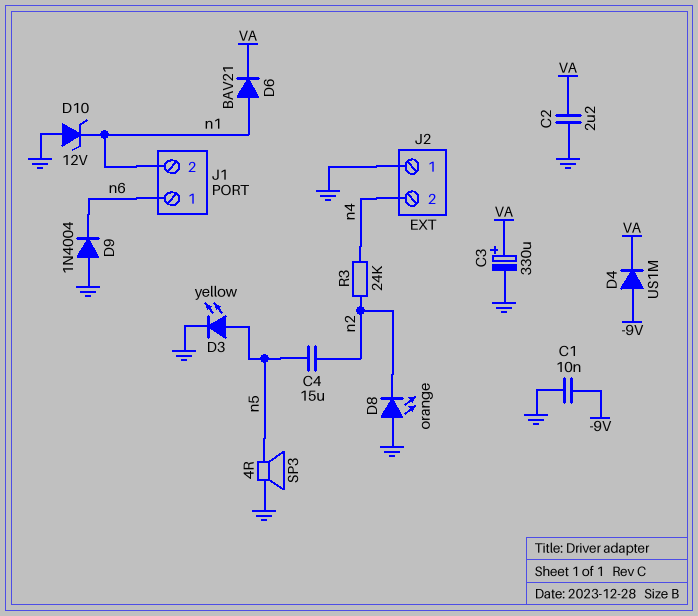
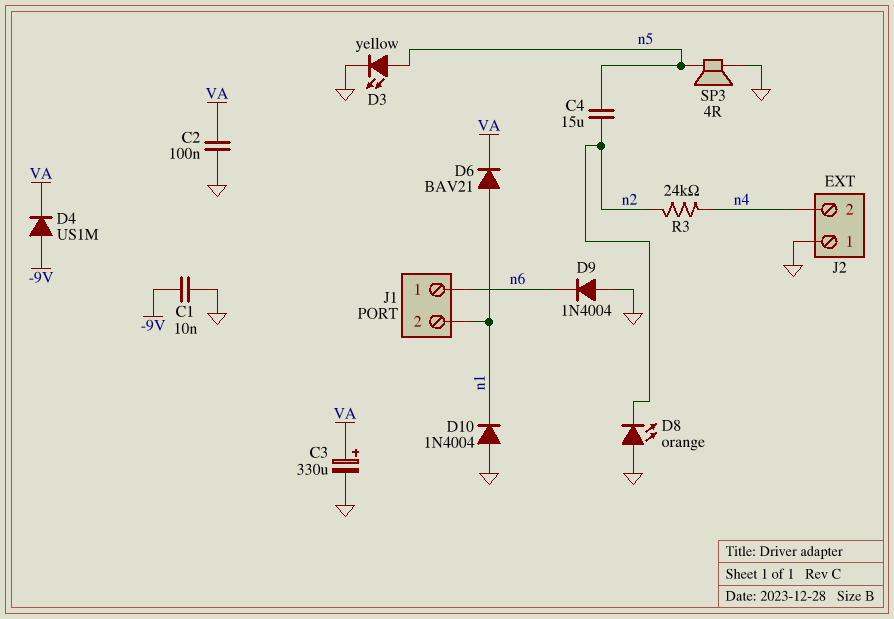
C2: 2.2uF (GND, VA) -> 100nF (GND, VA)
D10: zener 12V (A GND, K n1) -> diode 1N4004 (A GND, K n1)

